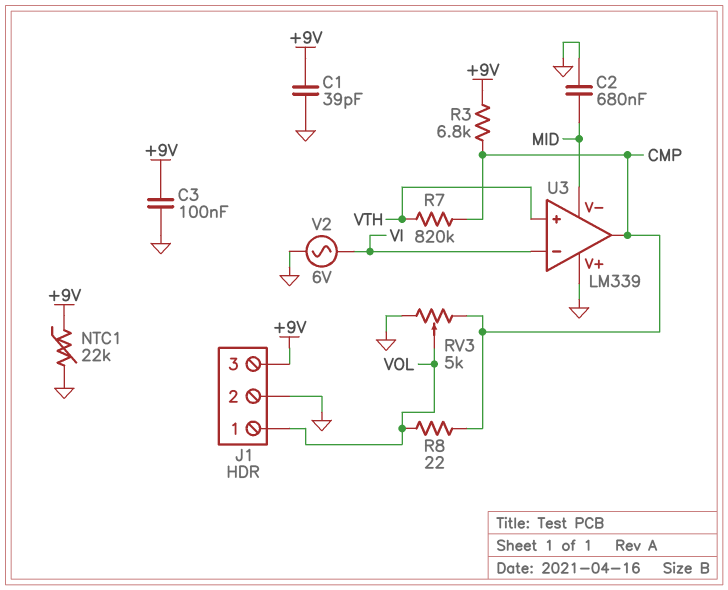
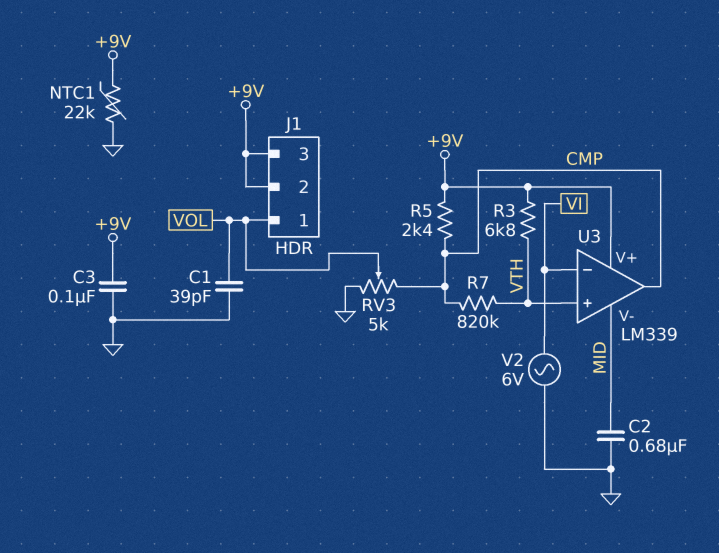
C1: 39pF (+9V, GND) -> 39pF (GND, VOL)
J1 pin 2: GND -> +9V
R3: 6.8k (+9V, CMP) -> 6.8k (+9V, VTH)
R5: none -> 2.4k (+9V, CMP)
R8: 22 (CMP, VOL) -> none
U3 pin V+: GND -> +9V

